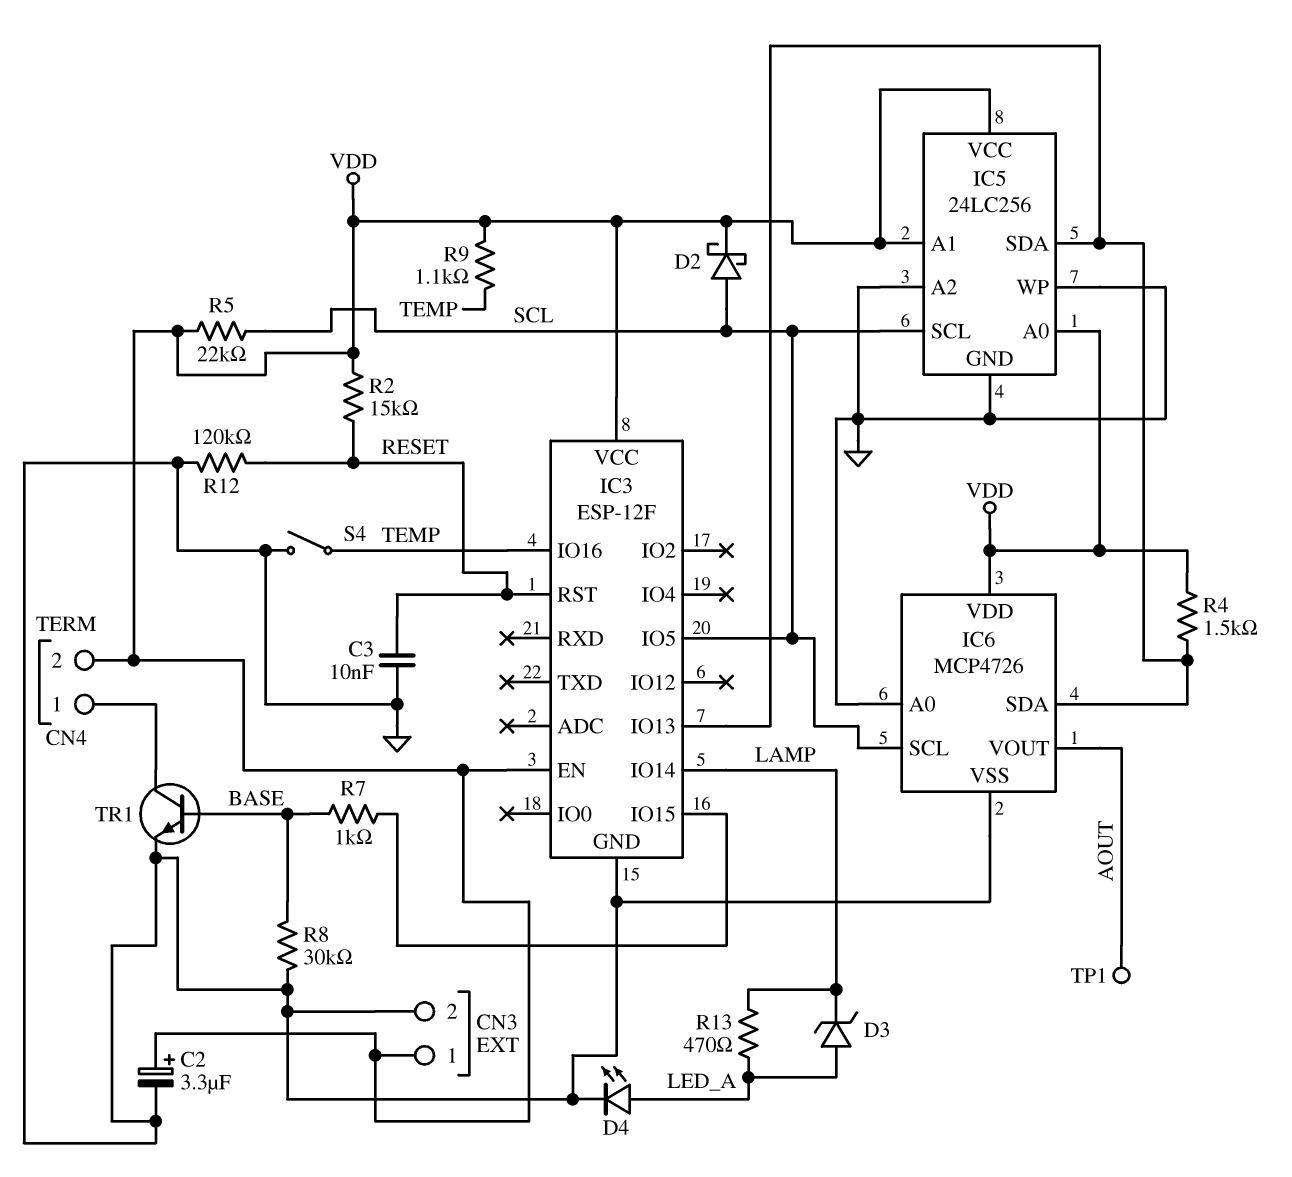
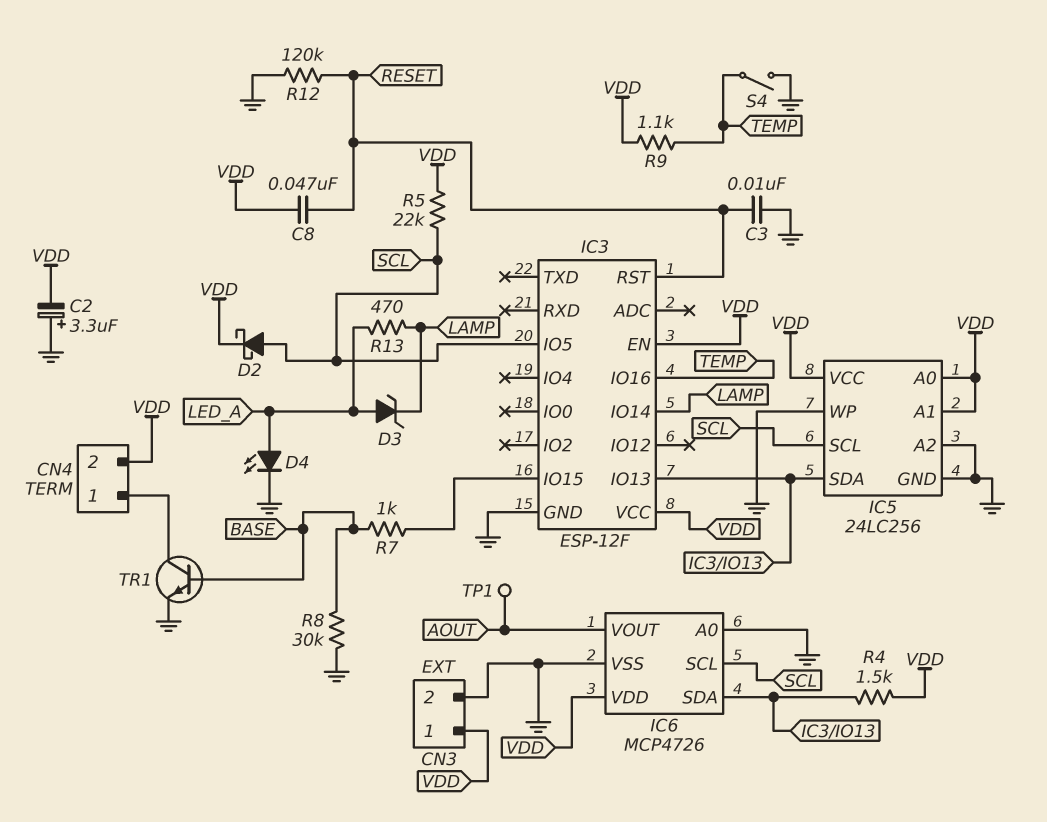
C2: 3.3uF (plus VDD, minus GND) -> 3.3uF (plus GND, minus VDD)
C8: none -> 47nF (RESET, VDD)
R2: 15k (RESET, VDD) -> none

